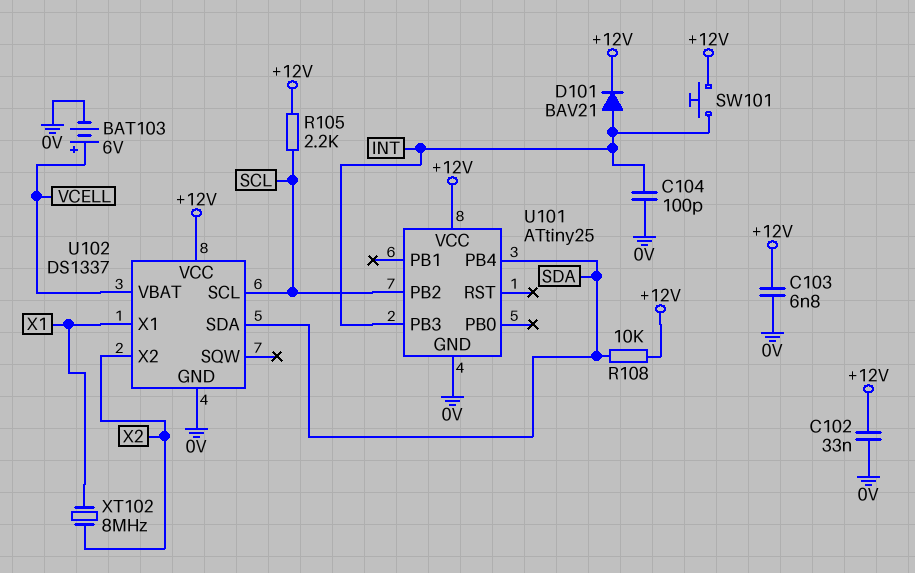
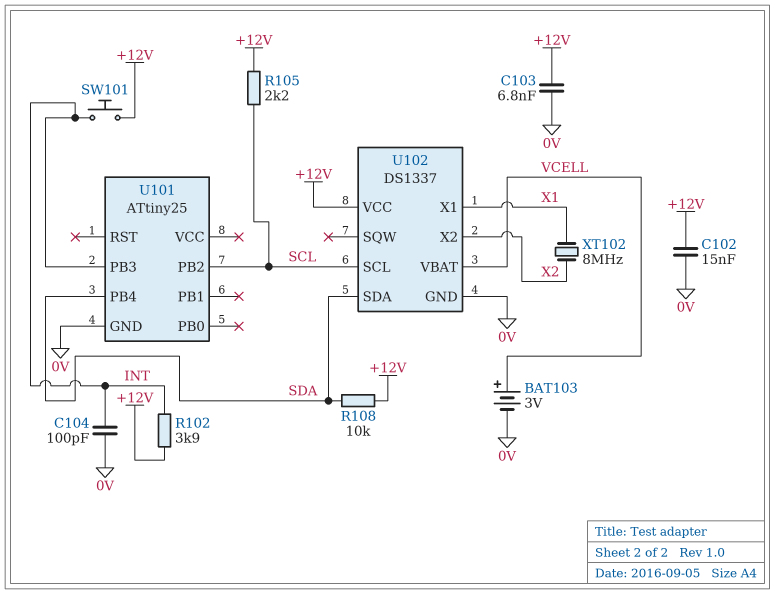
BAT103: 6V (plus VCELL, minus 0V) -> 3V (plus VCELL, minus 0V)
C102: 33nF (+12V, 0V) -> 15nF (+12V, 0V)
D101: diode BAV21 (A INT, K +12V) -> none
R102: none -> 3.9k (+12V, INT)
U101 pin VCC: +12V -> none

